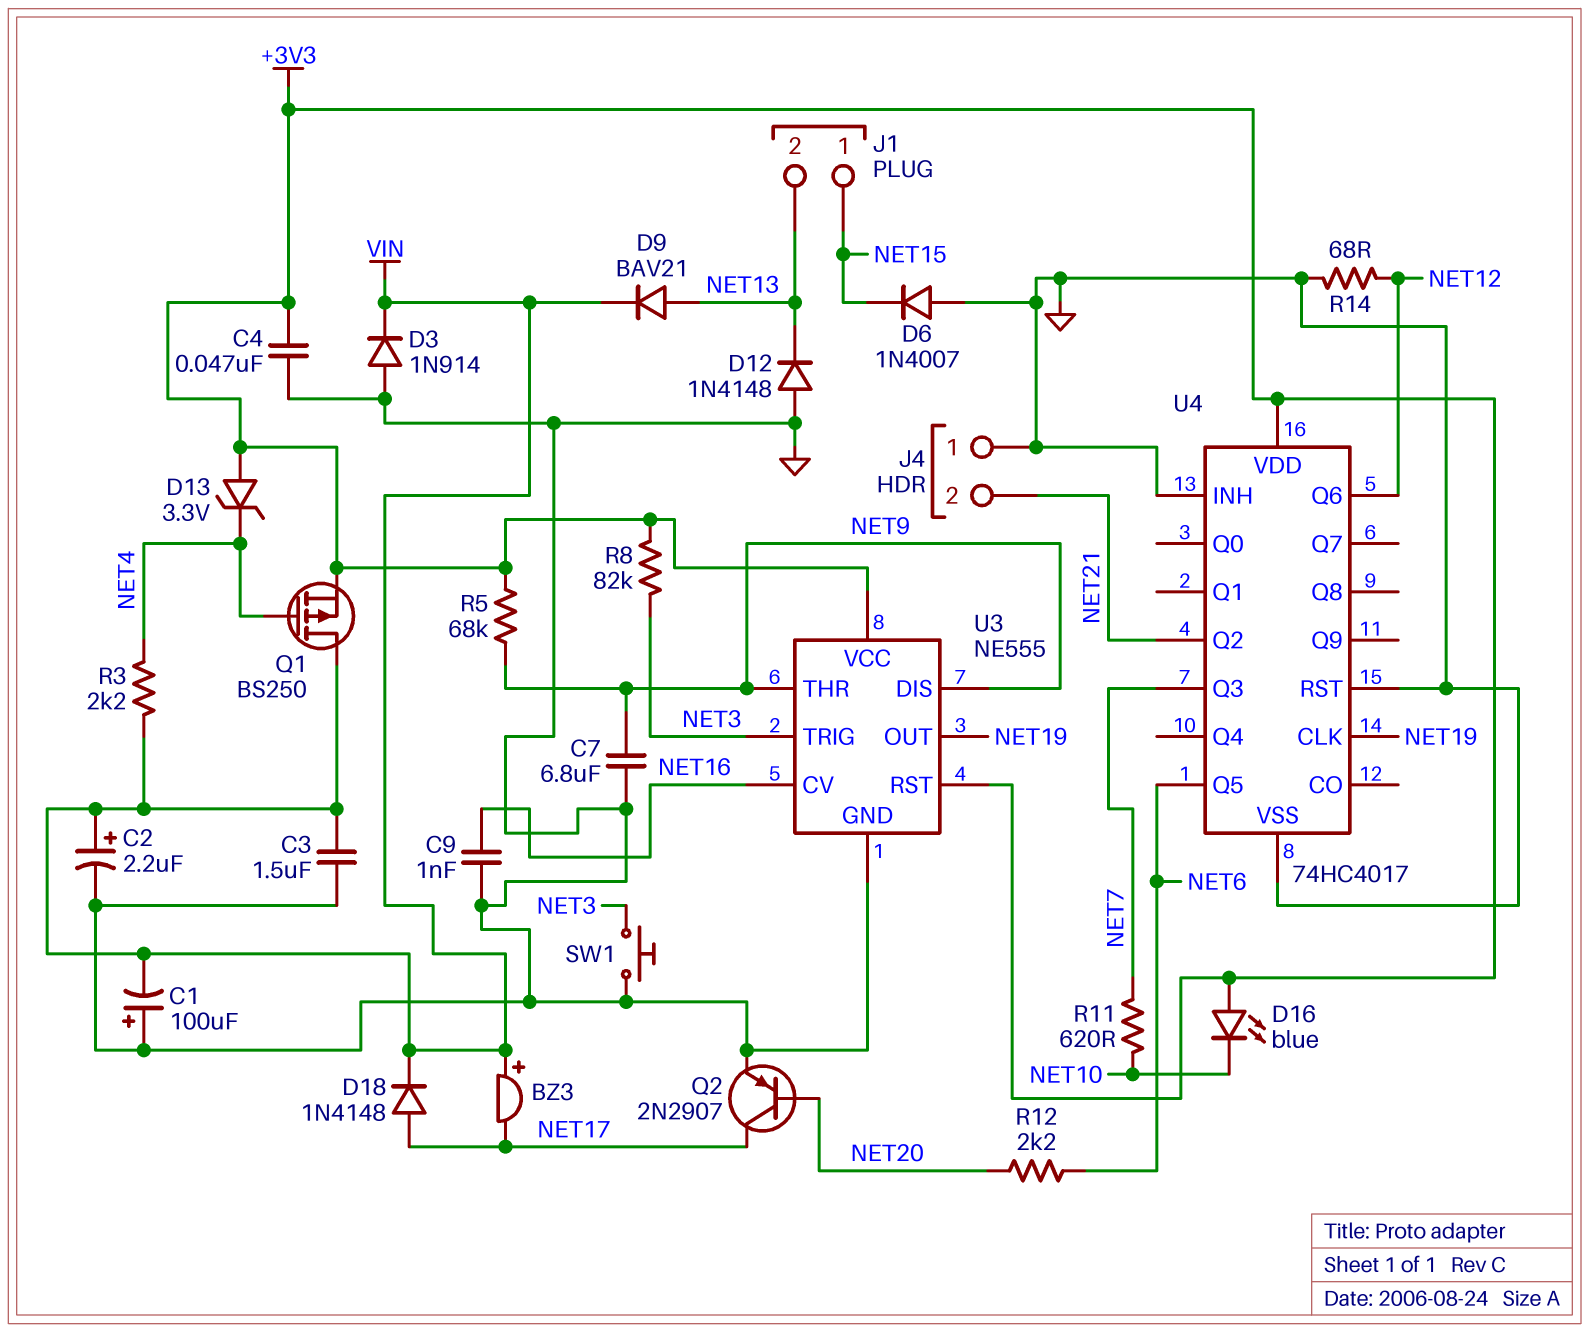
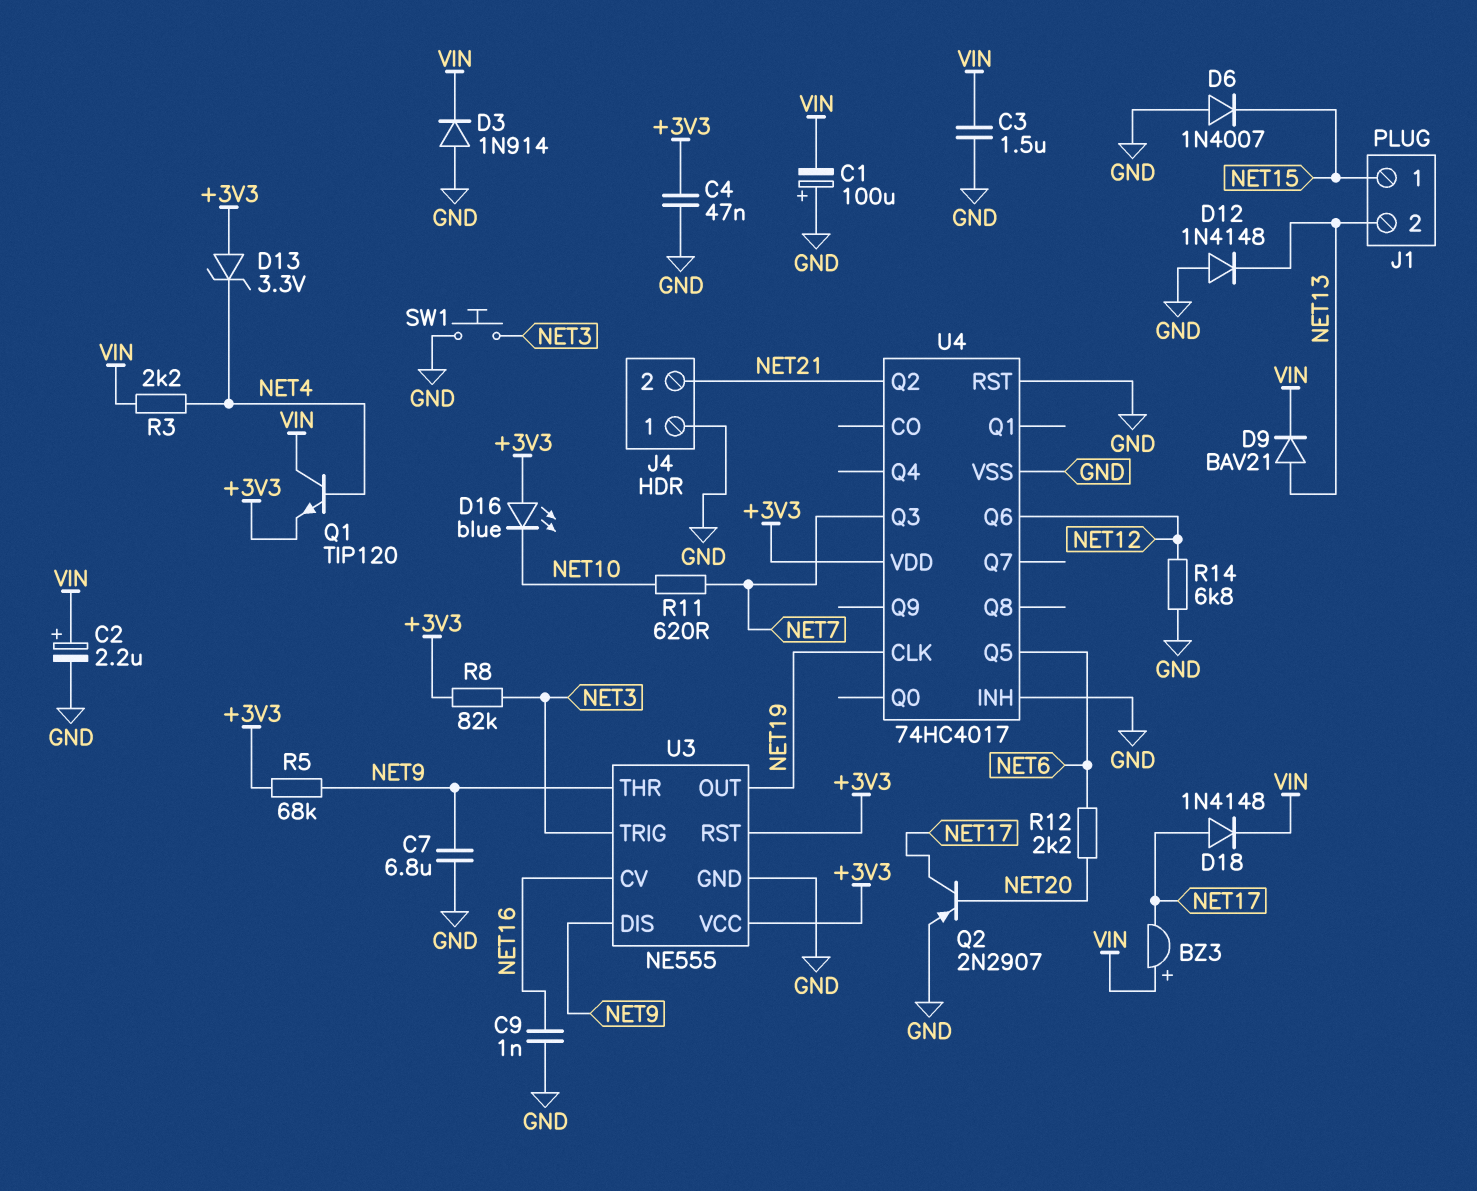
Q1: PMOS BS250 (G NET4, D VIN, S +3V3) -> NPN TIP120 (B NET4, C VIN, E +3V3)
R14: 68 (GND, NET12) -> 6.8k (GND, NET12)

